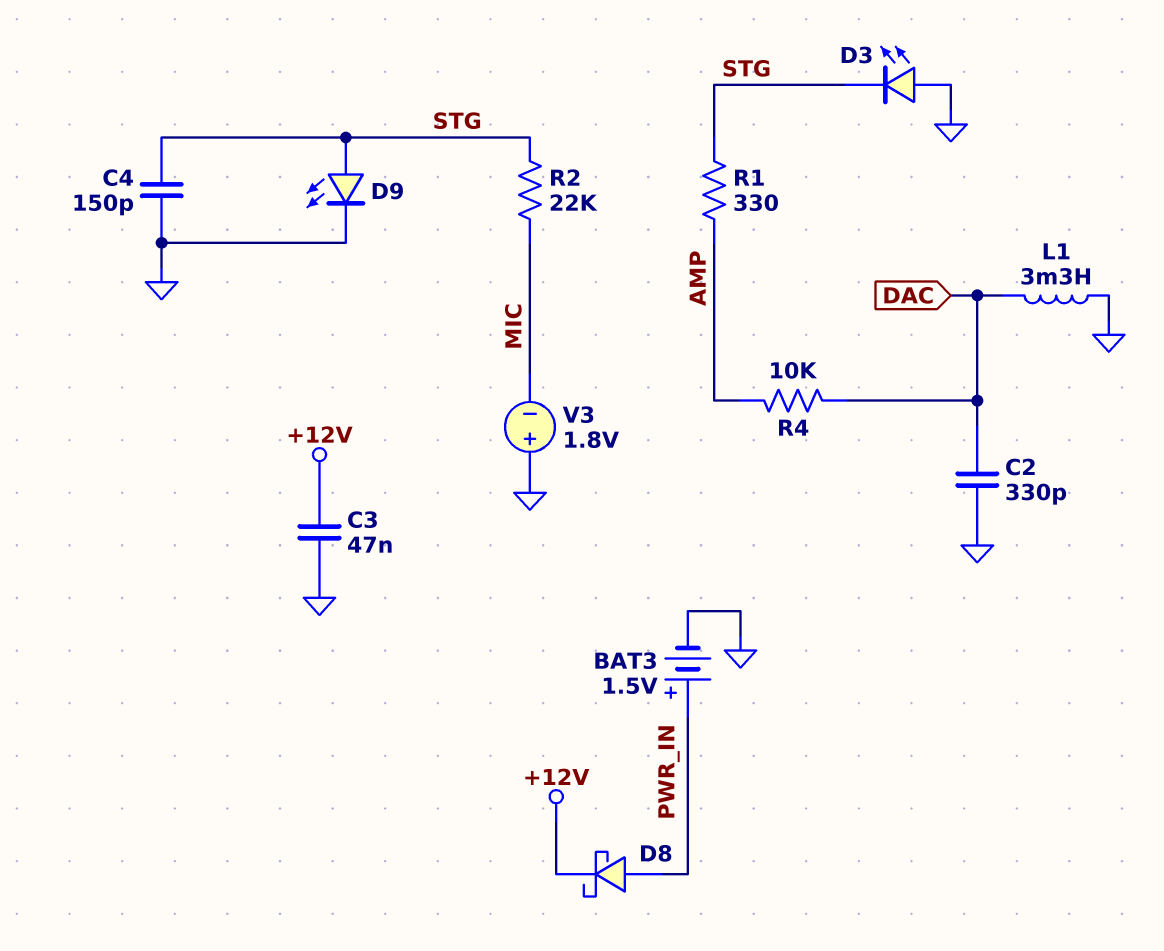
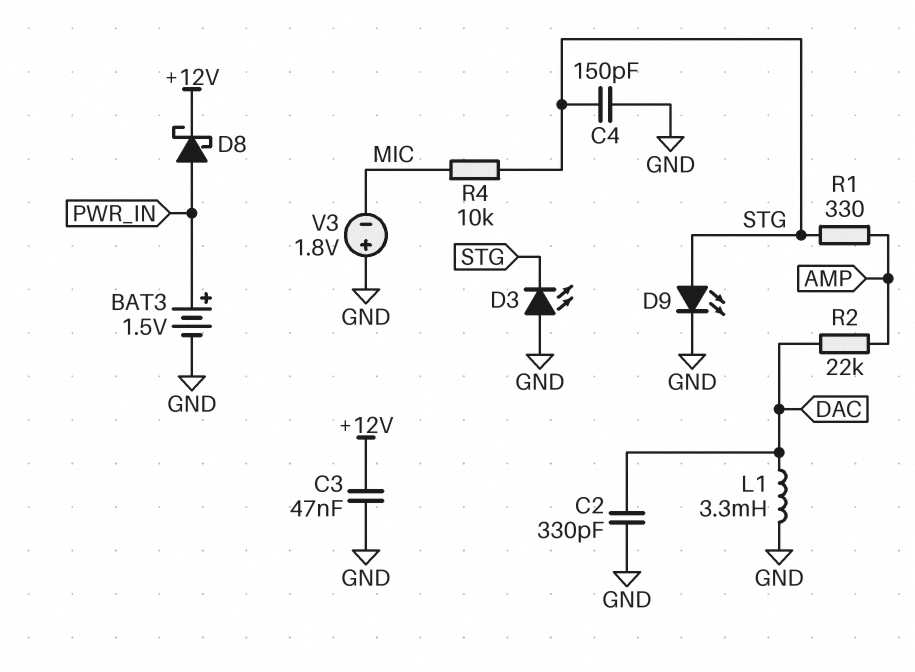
R2: 22k (MIC, STG) -> 22k (AMP, DAC)
R4: 10k (AMP, DAC) -> 10k (MIC, STG)

